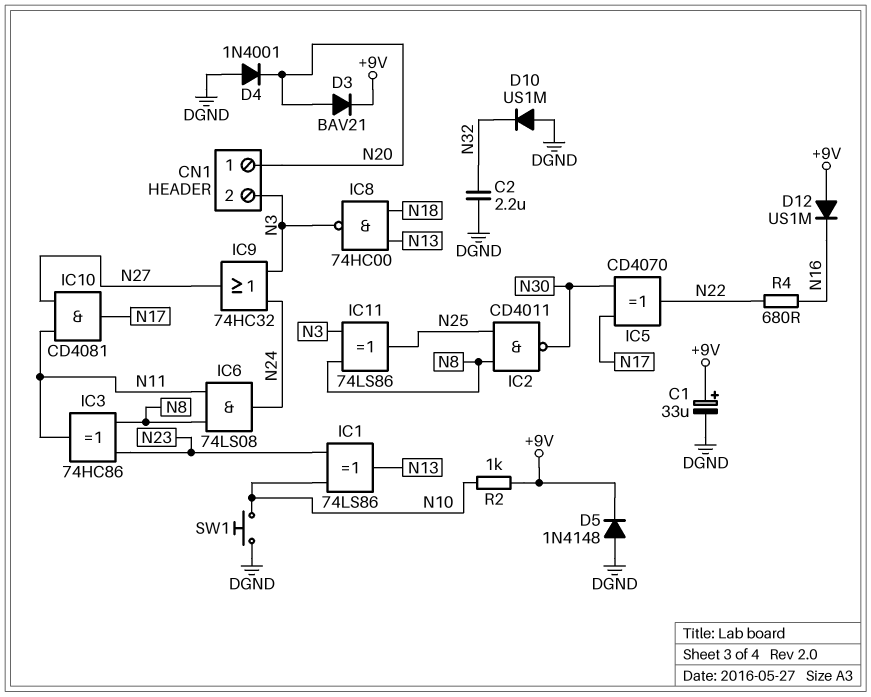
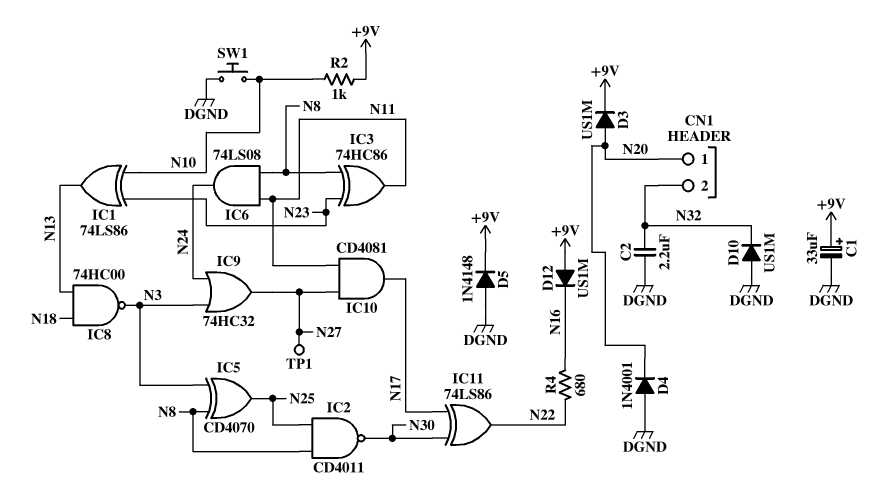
CN1 pin 2: N3 -> N32
D3: diode BAV21 (A N20, K +9V) -> diode US1M (A N20, K +9V)
IC5: XOR CD4070 (in N17, in N30, out N22) -> XOR CD4070 (in N3, in N8, out N25)
IC11: XOR 74LS86 (in N3, in N8, out N25) -> XOR 74LS86 (in N17, in N30, out N22)
TP1: none -> test point (N27)

